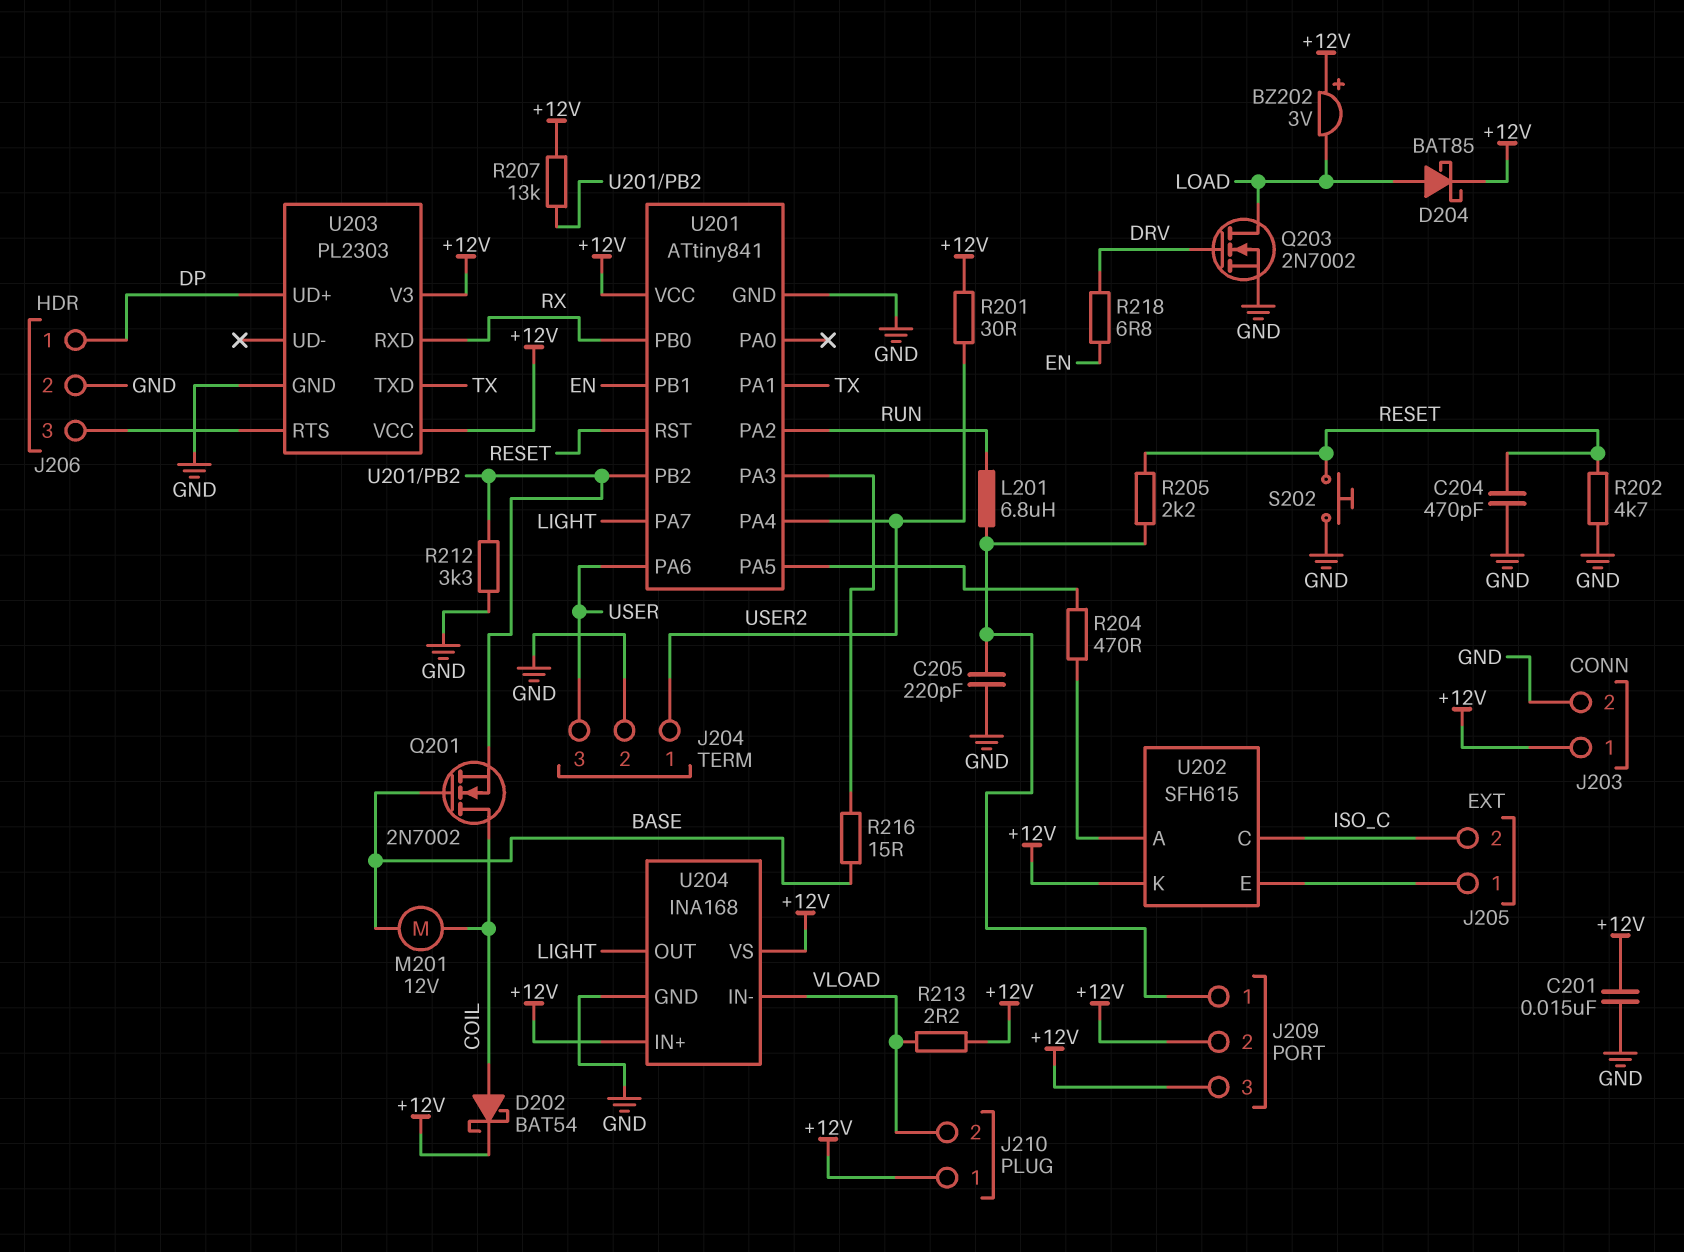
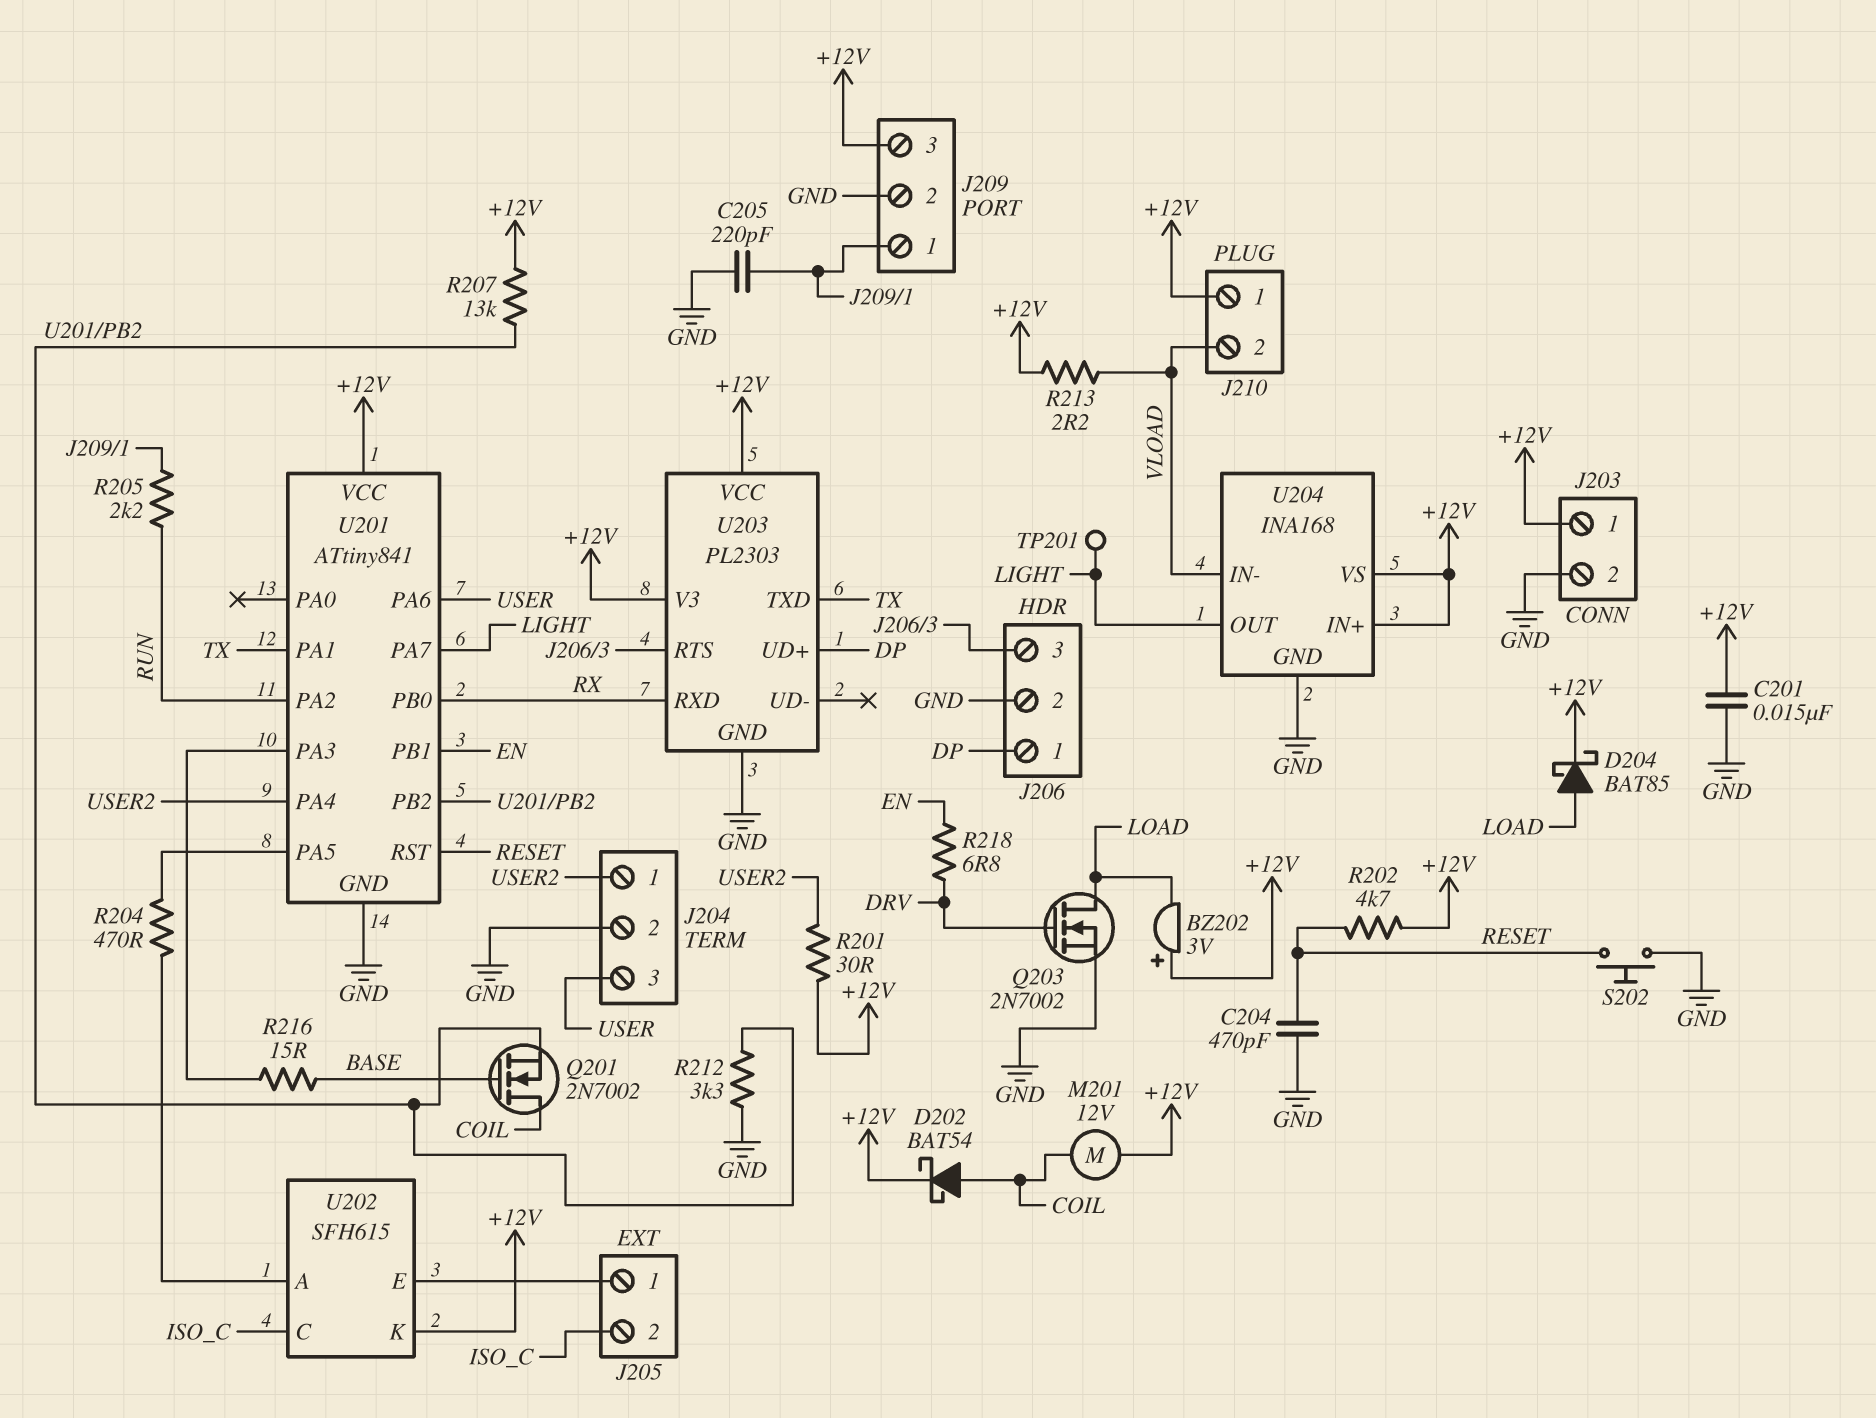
J209 pin 2: +12V -> GND
L201: 6.8uH (J209/1, RUN) -> none
M201: motor 12V (BASE, COIL) -> motor 12V (+12V, COIL)
R202: 4.7k (GND, RESET) -> 4.7k (+12V, RESET)
R205: 2.2k (J209/1, RESET) -> 2.2k (J209/1, RUN)
TP201: none -> test point (LIGHT)

